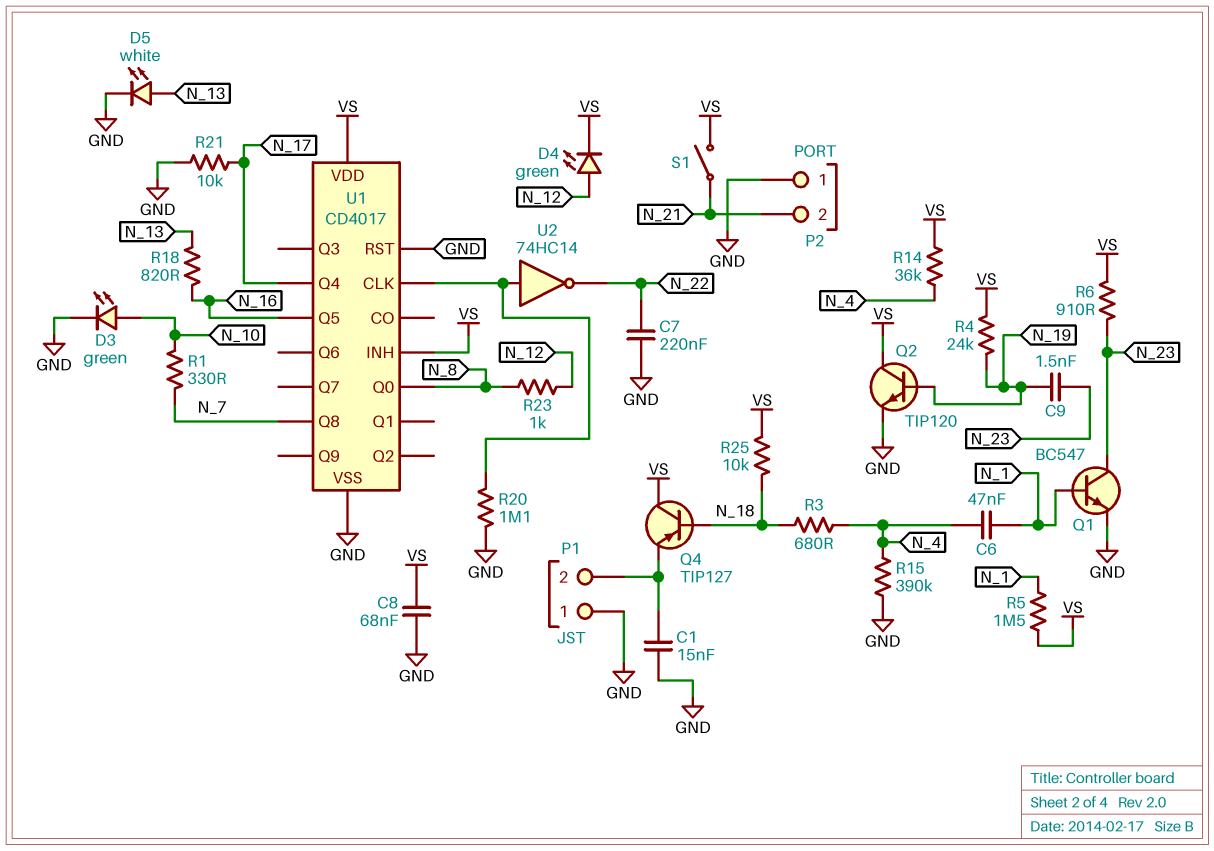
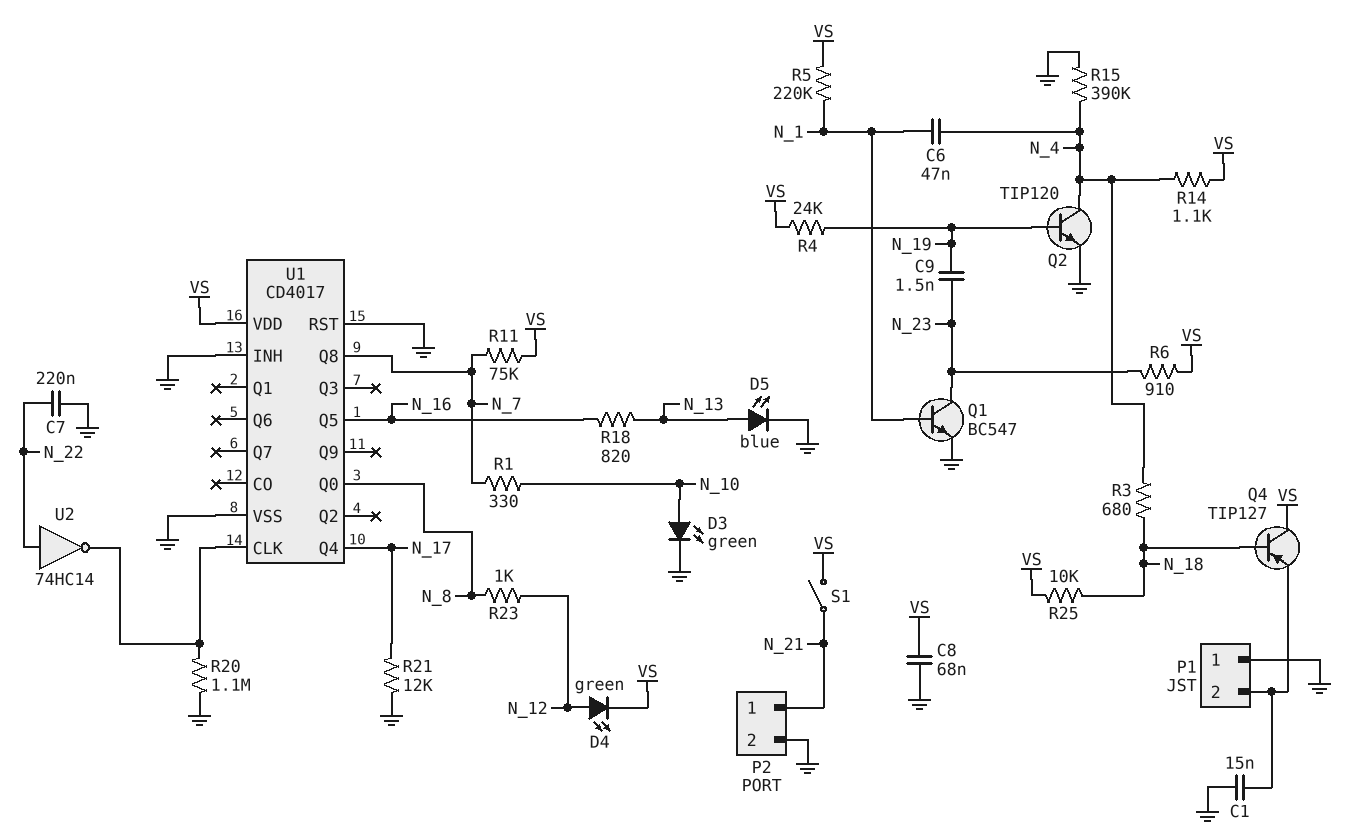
D5: LED white (A N_13, K GND) -> LED blue (A N_13, K GND)
P2 pin 1: GND -> N_21
P2 pin 2: N_21 -> GND
Q2: NPN TIP120 (B N_19, C VS, E GND) -> NPN TIP120 (B N_19, C N_4, E GND)
R5: 1.5M (N_1, VS) -> 220k (N_1, VS)
R11: none -> 75k (N_7, VS)
R14: 36k (N_4, VS) -> 1.1k (N_4, VS)
R21: 10k (GND, N_17) -> 12k (GND, N_17)
U1 pin INH: VS -> GND
U2: NOT 74HC14 (in U1/CLK, out N_22) -> NOT 74HC14 (in N_22, out U1/CLK)

